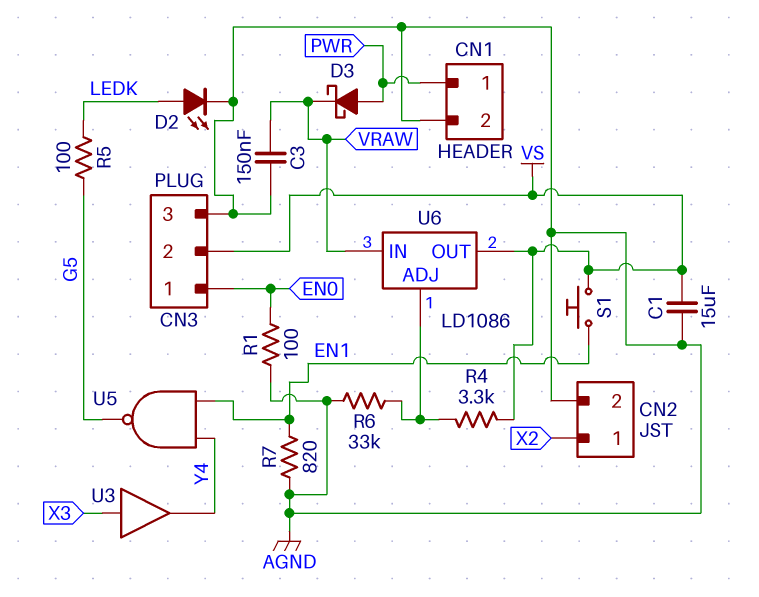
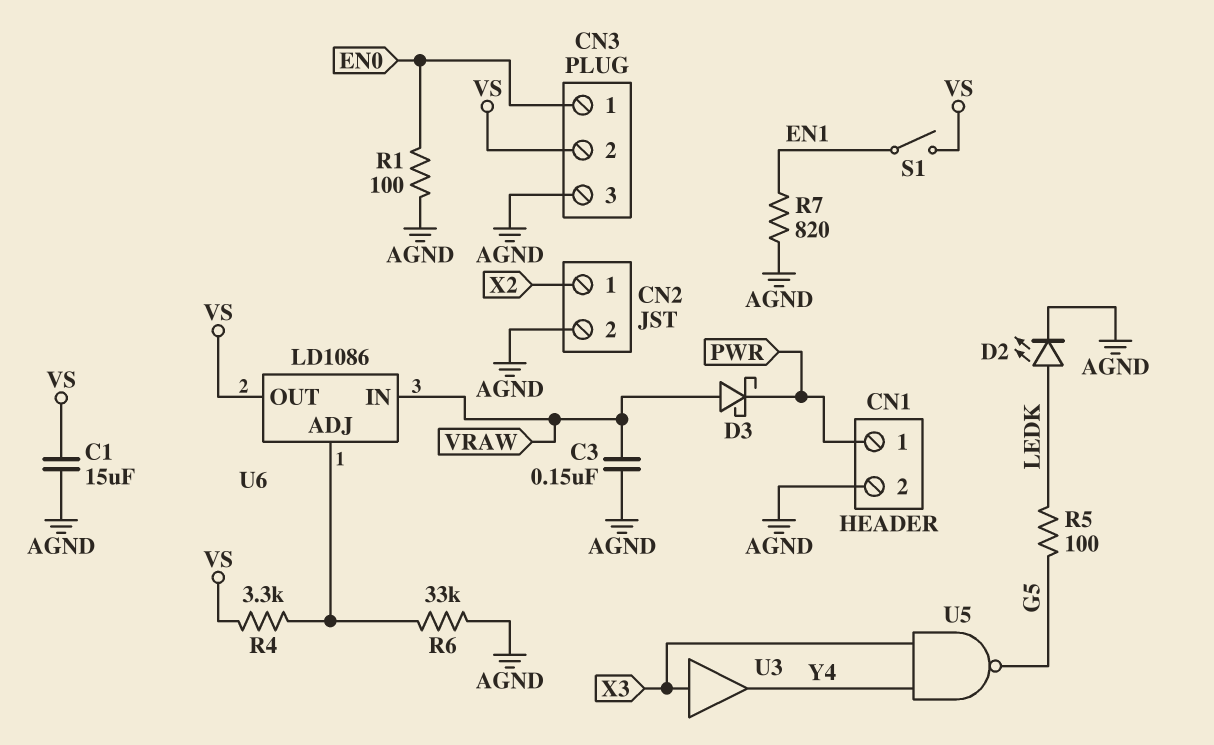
D3: schottky (A PWR, K VRAW) -> schottky (A VRAW, K PWR)
S1: button (EN1, VS) -> switch (EN1, VS)
U5: NAND (in EN1, in Y4, out G5) -> NAND (in X3, in Y4, out G5)

